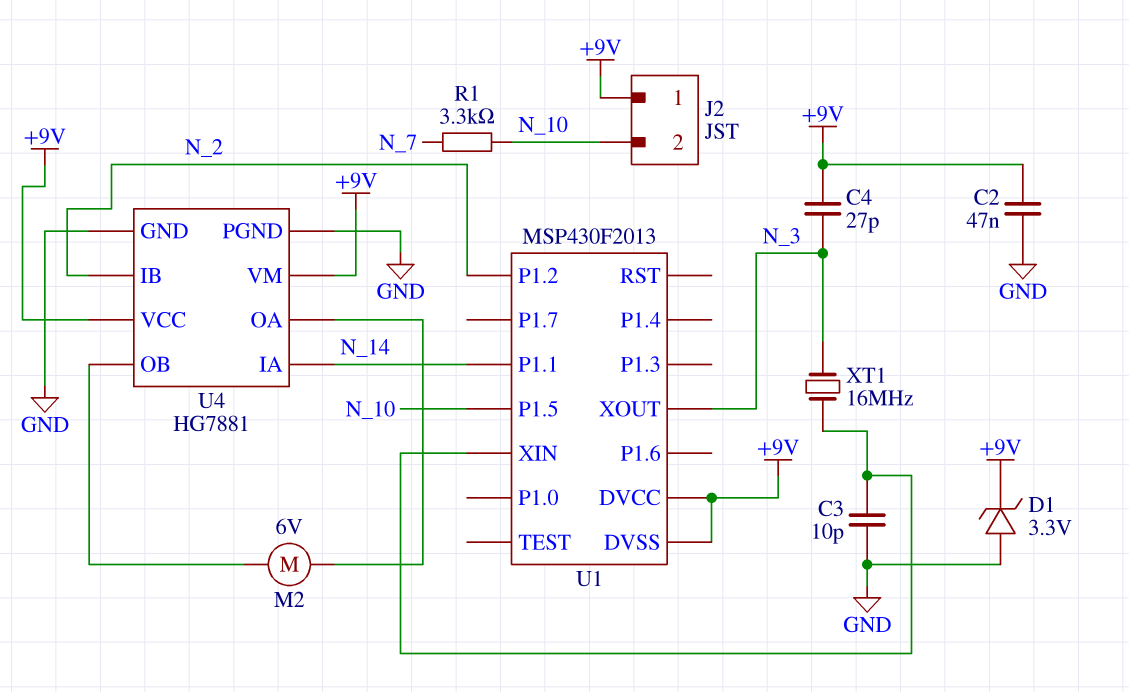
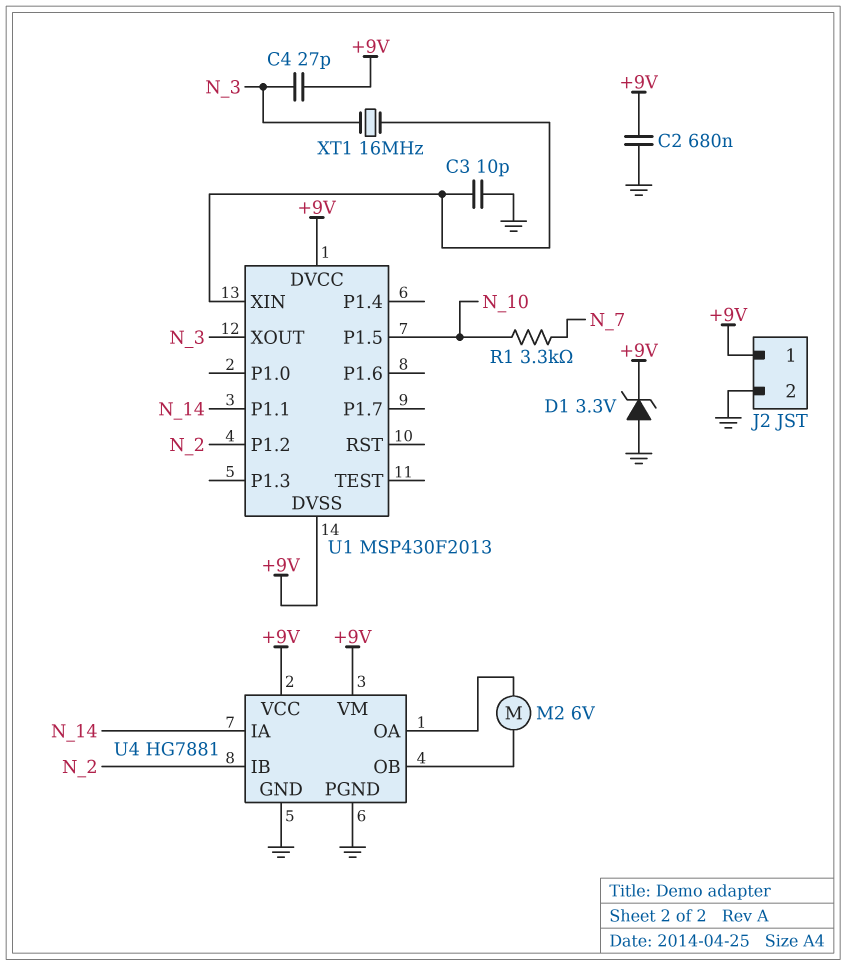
C2: 47nF (+9V, GND) -> 680nF (+9V, GND)
J2 pin 2: N_10 -> GND

